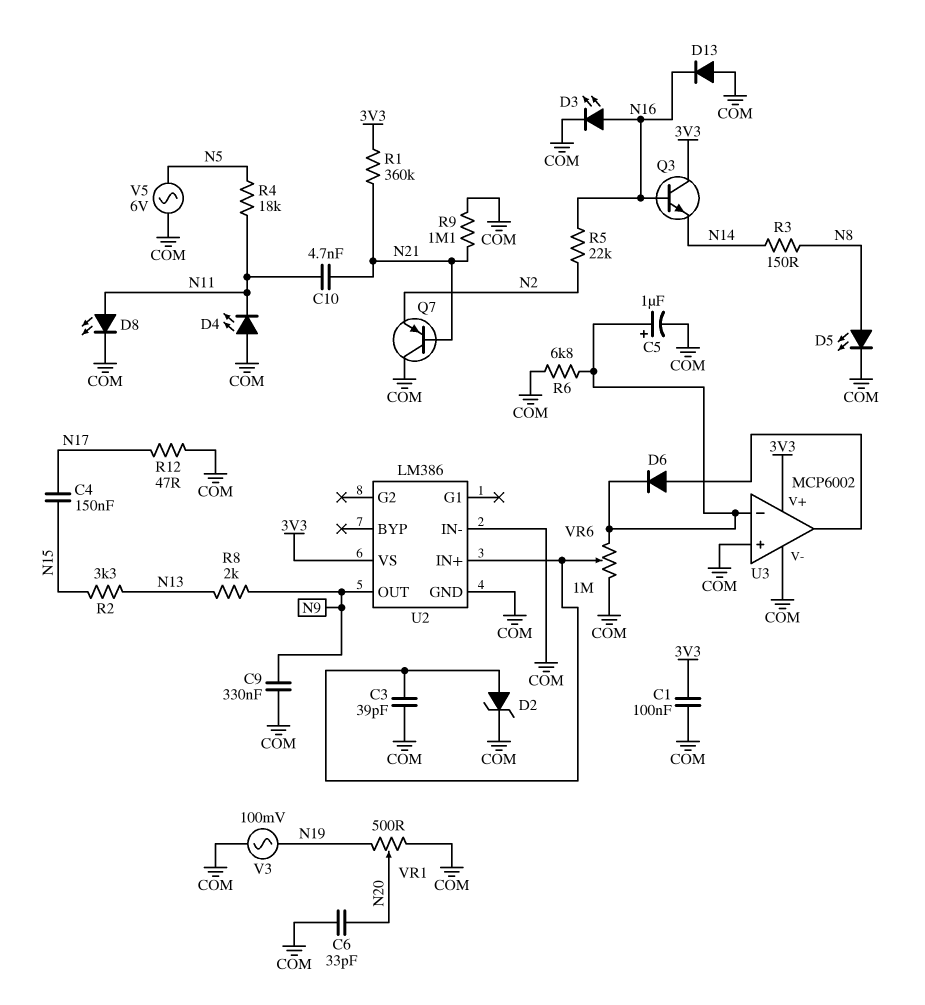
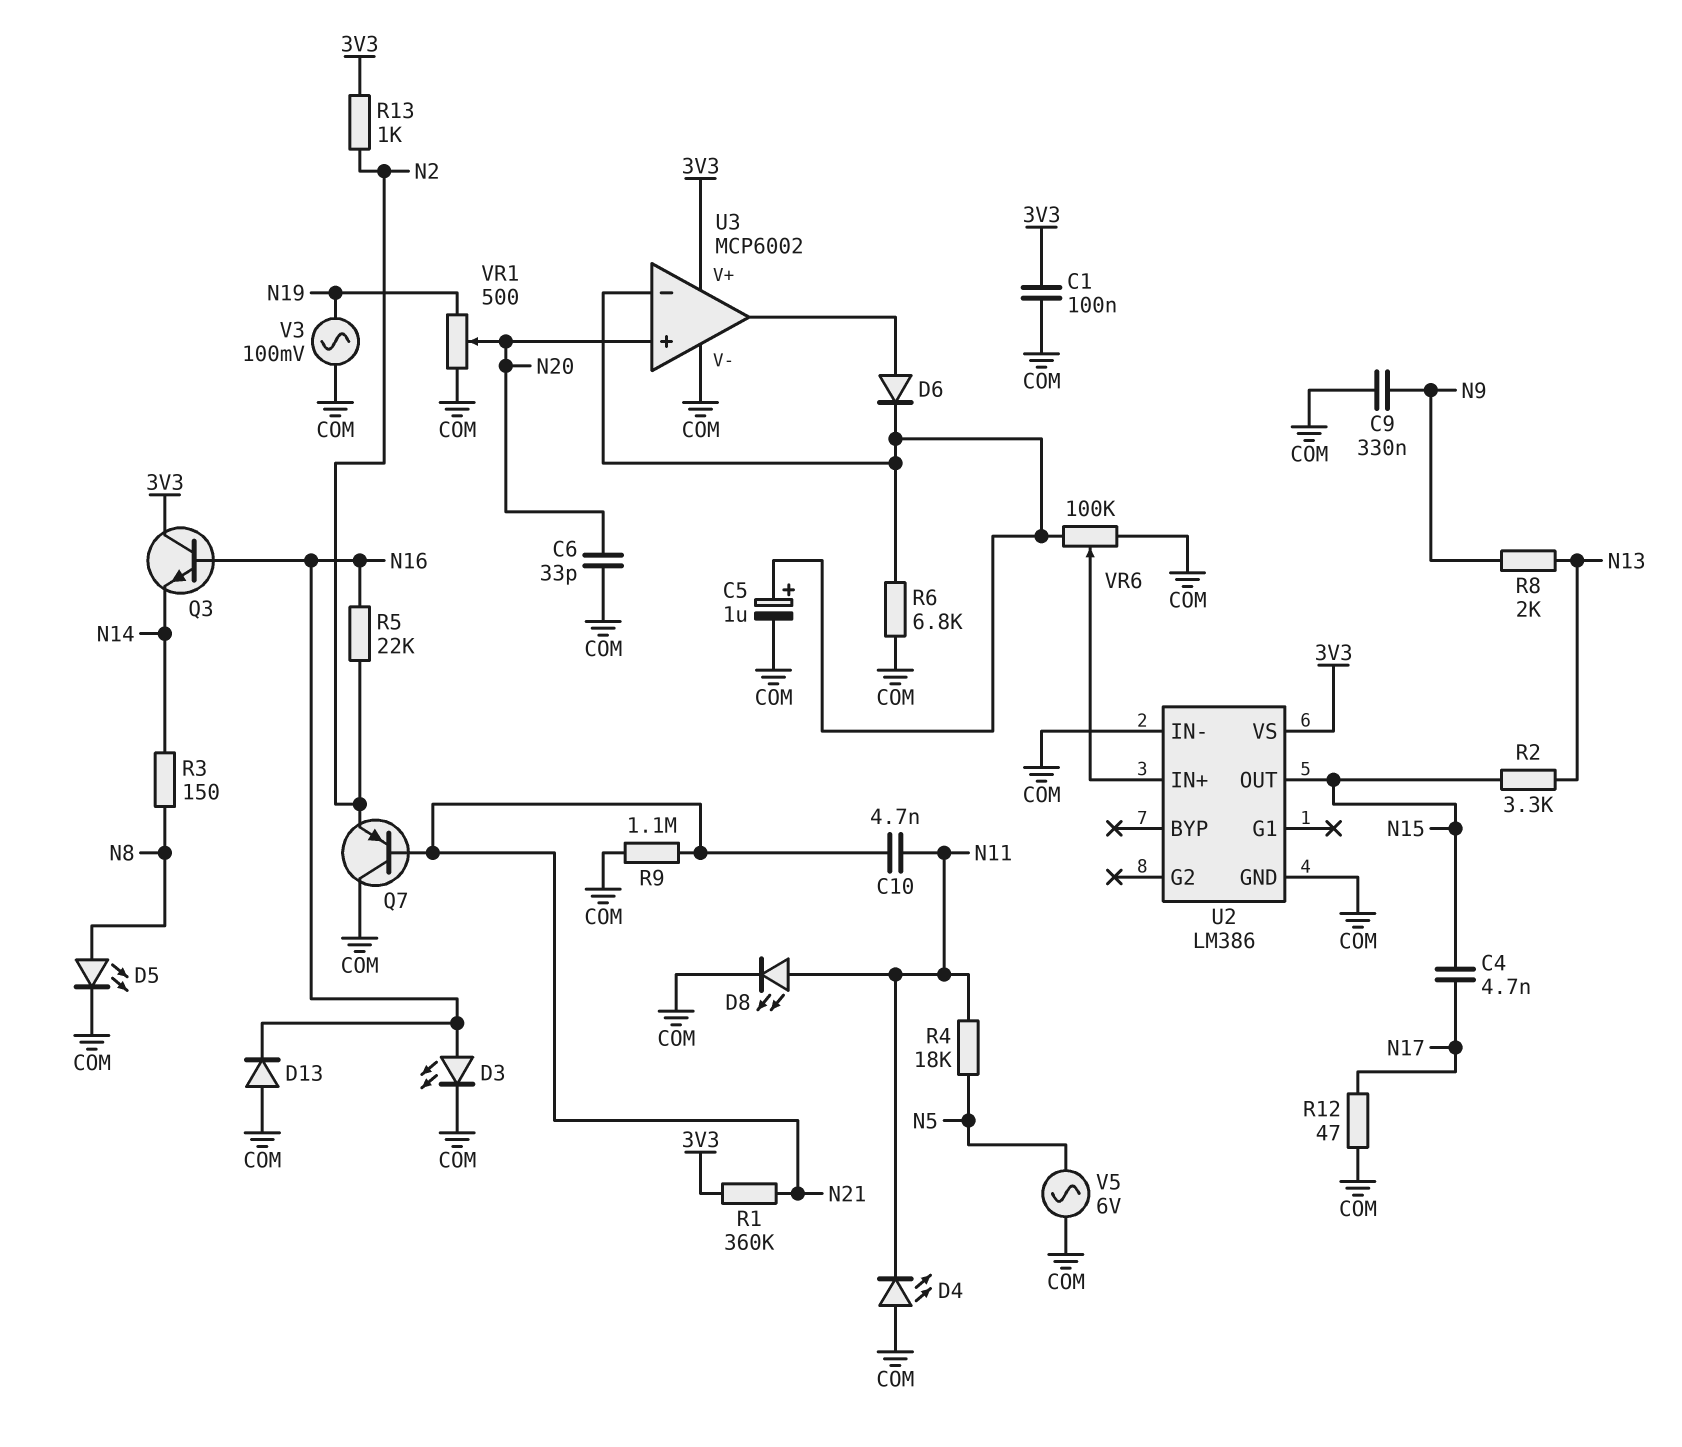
C3: 39pF (COM, U2/IN+) -> none
C4: 150nF (N15, N17) -> 4.7nF (N15, N17)
D2: zener (A U2/IN+, K COM) -> none
R13: none -> 1k (3V3, N2)
U2 pin OUT: N9 -> N15
U3 pin in+: COM -> N20
VR6: 1M (COM, U3/in-, wiper U2/IN+) -> 100k (COM, U3/in-, wiper U2/IN+)

